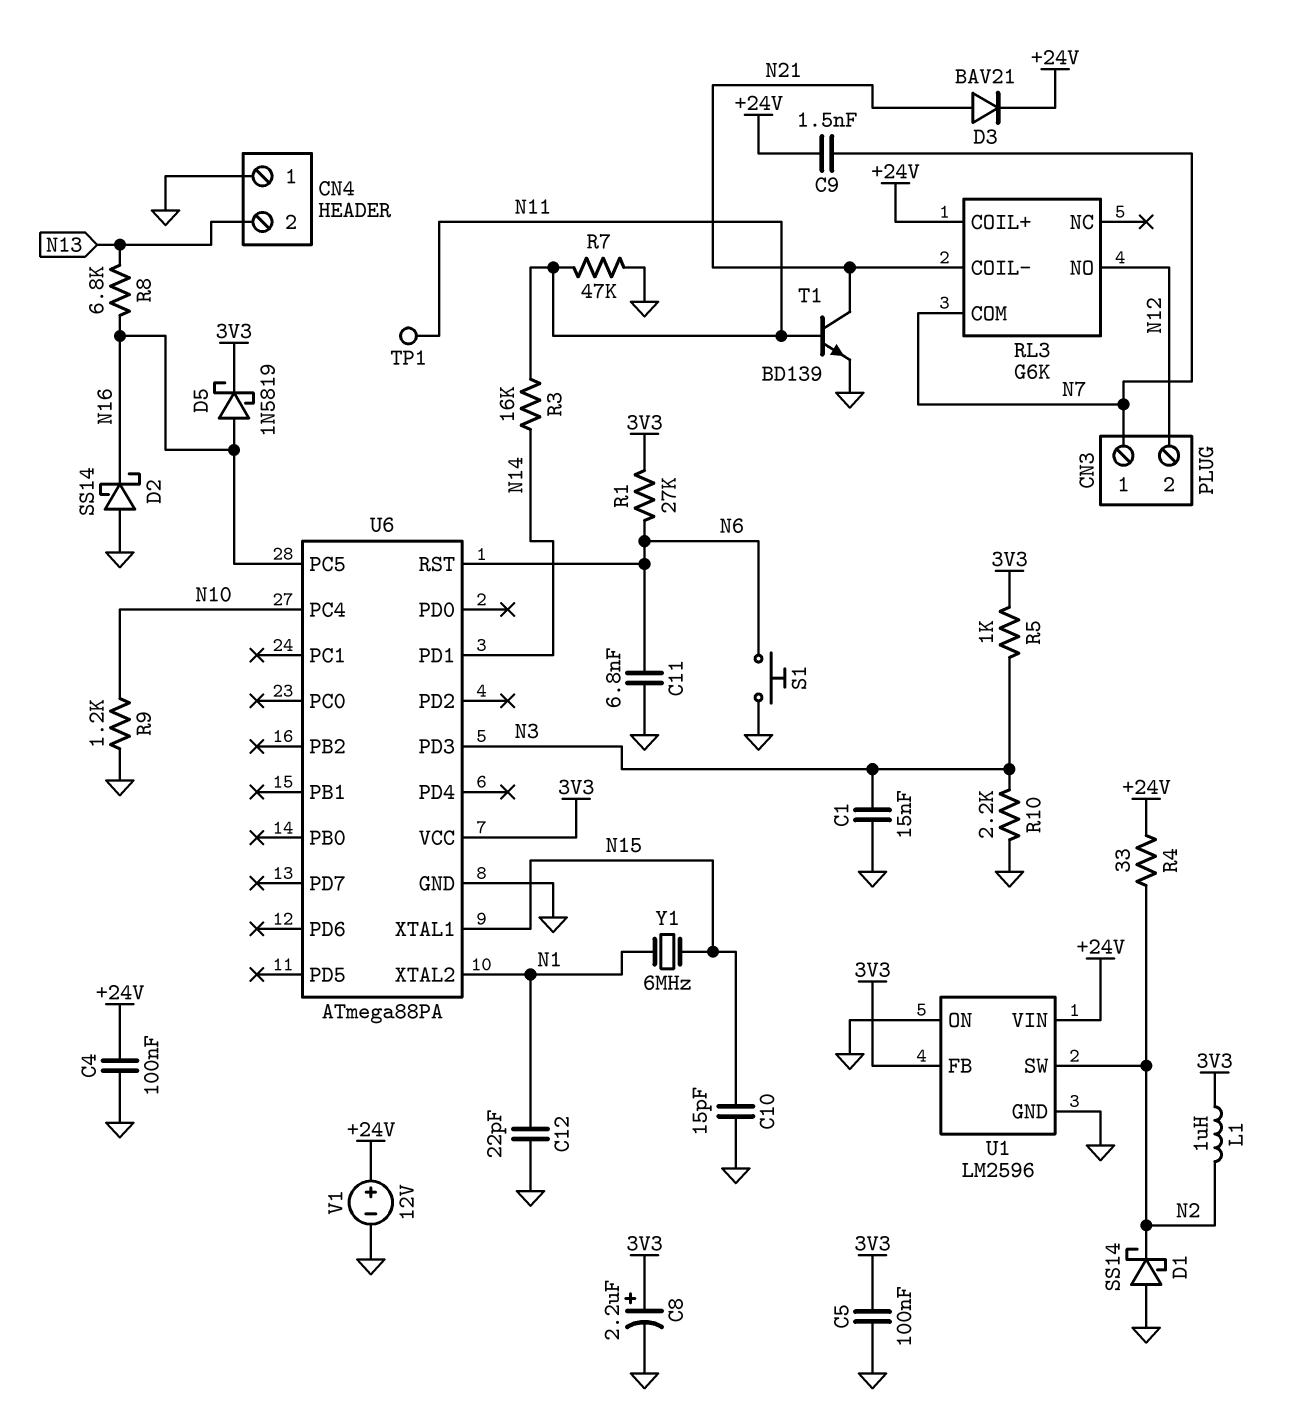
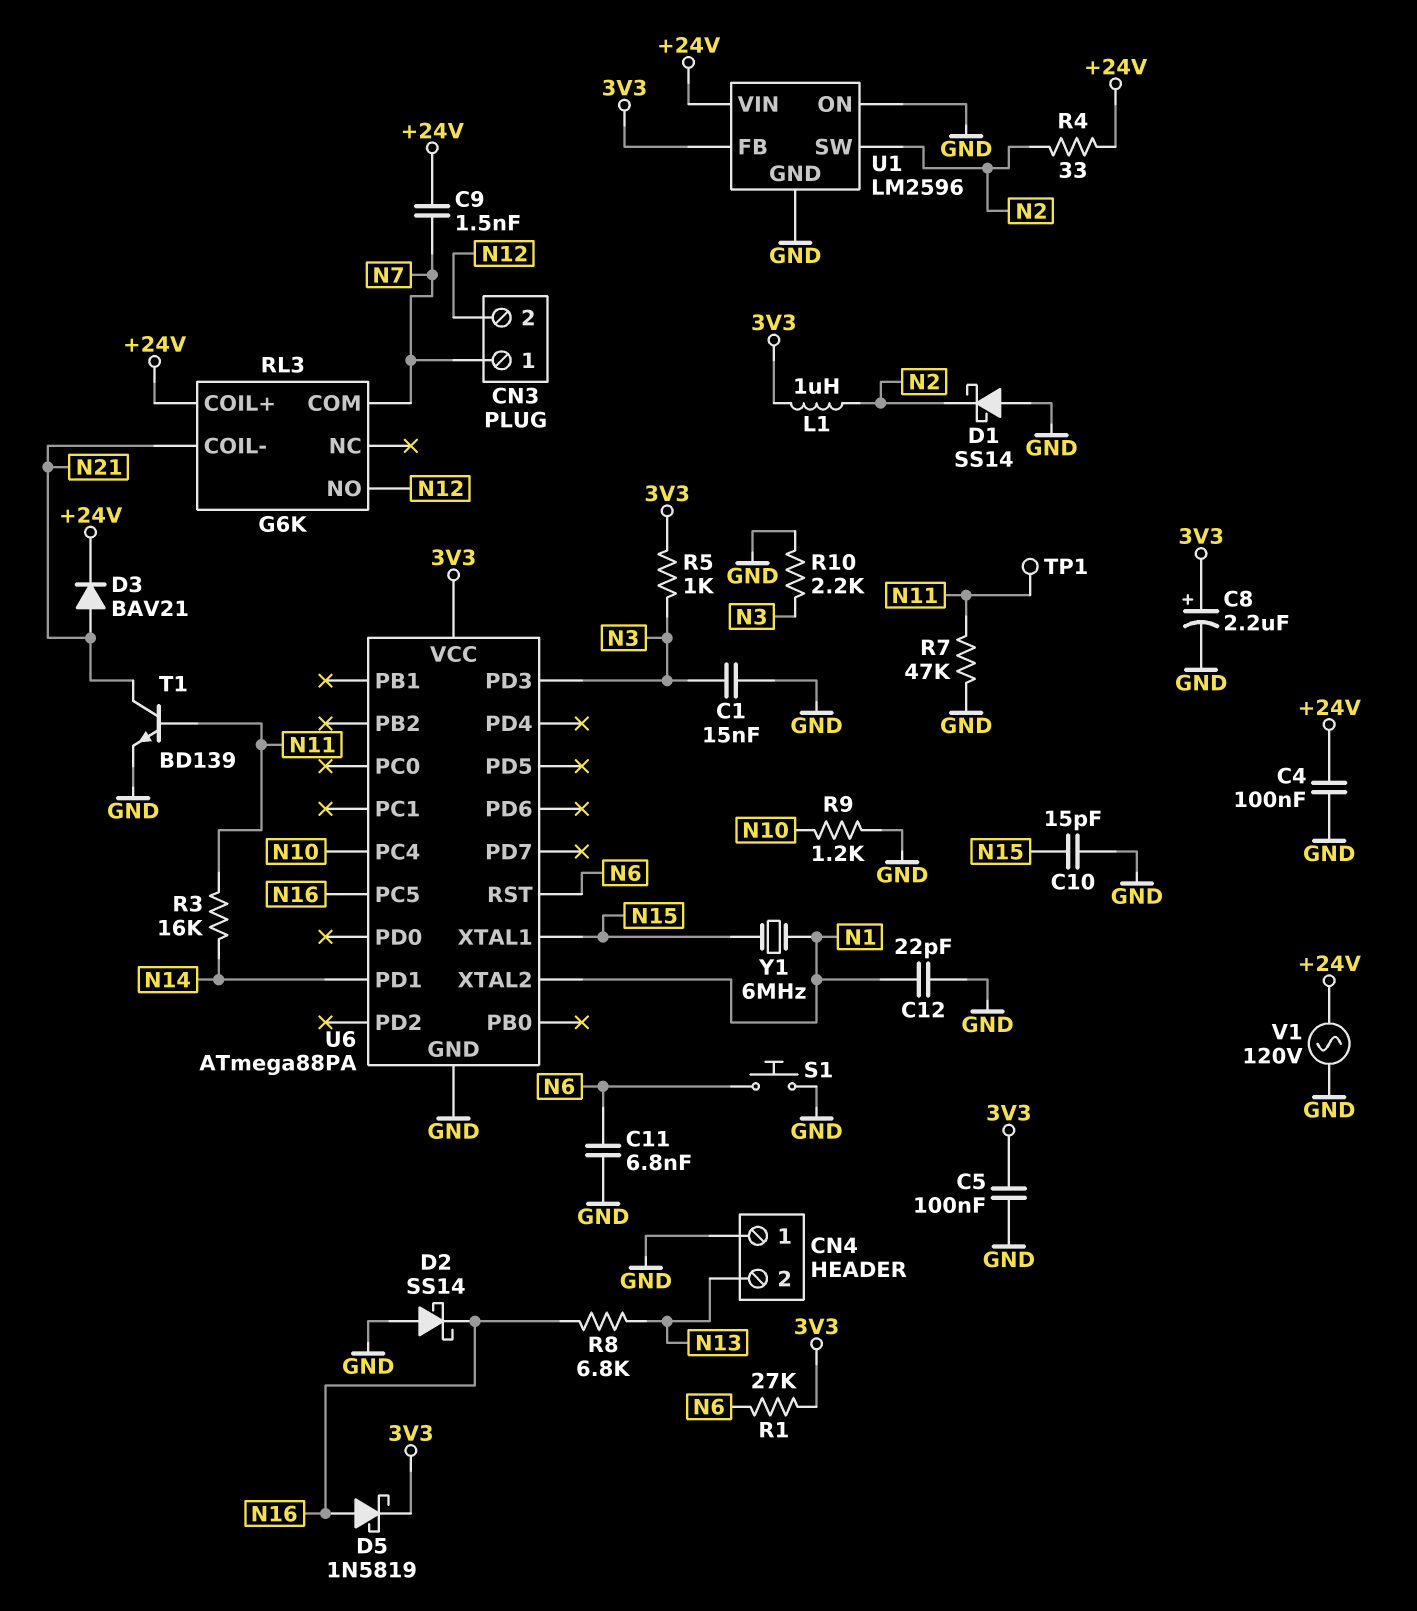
V1: 12V (plus +24V, minus GND) -> AC 120V (+24V, GND)

